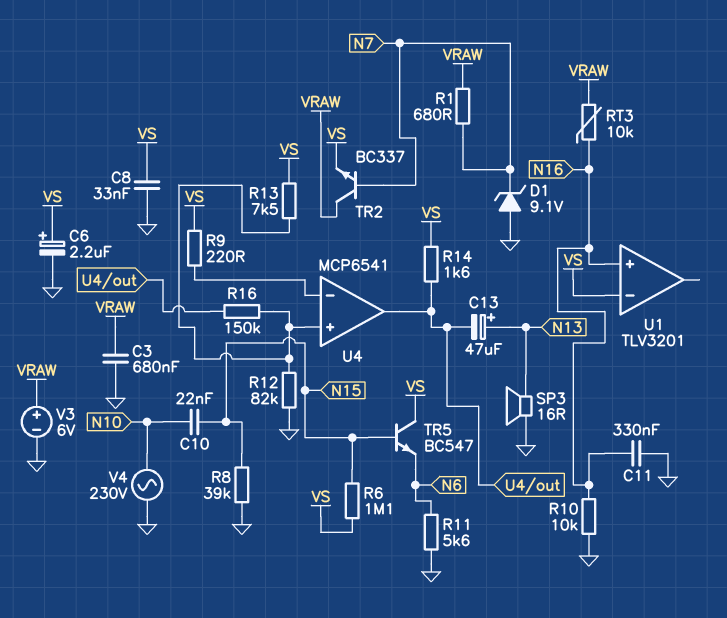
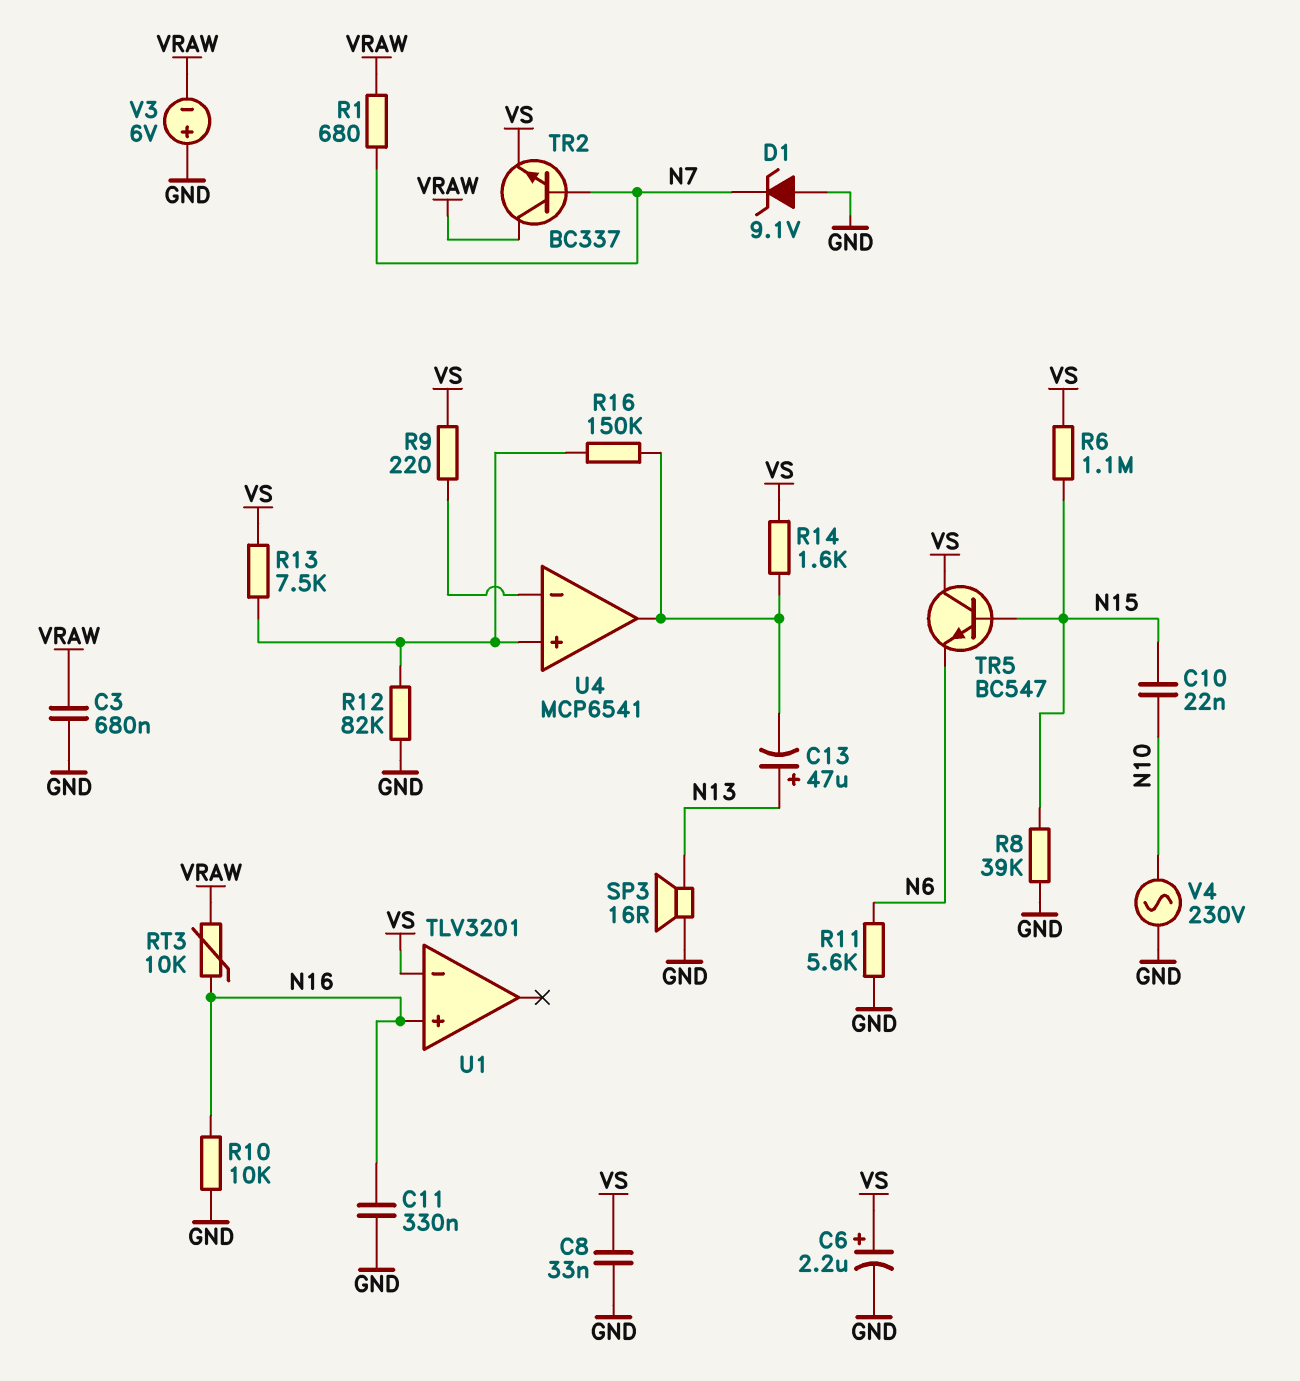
V3: 6V (plus VRAW, minus GND) -> 6V (plus GND, minus VRAW)

